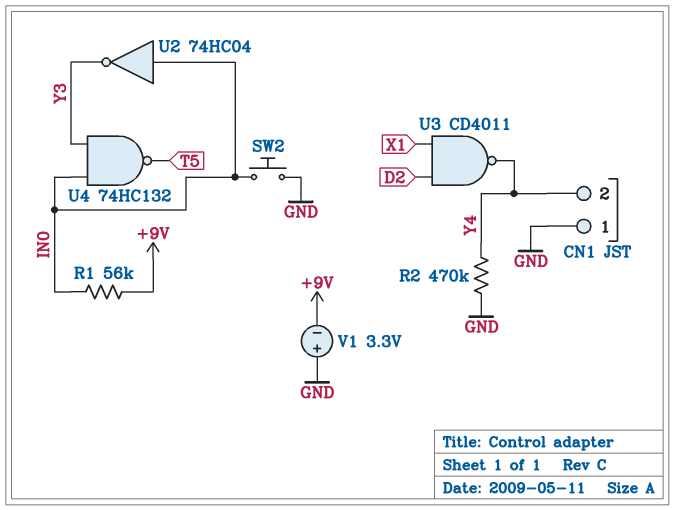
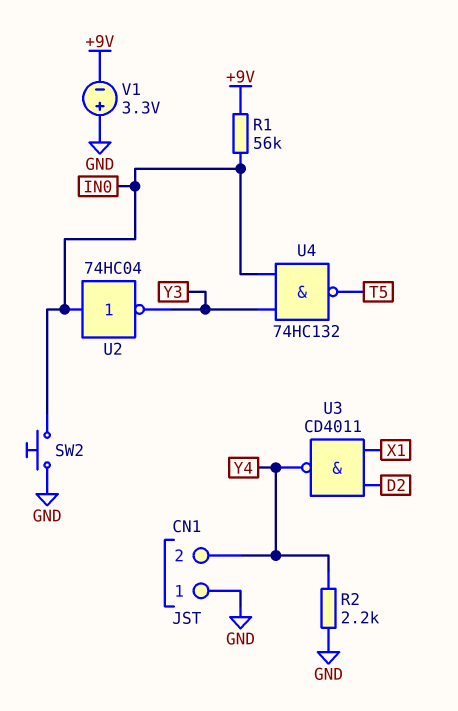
R2: 470k (GND, Y4) -> 2.2k (GND, Y4)

